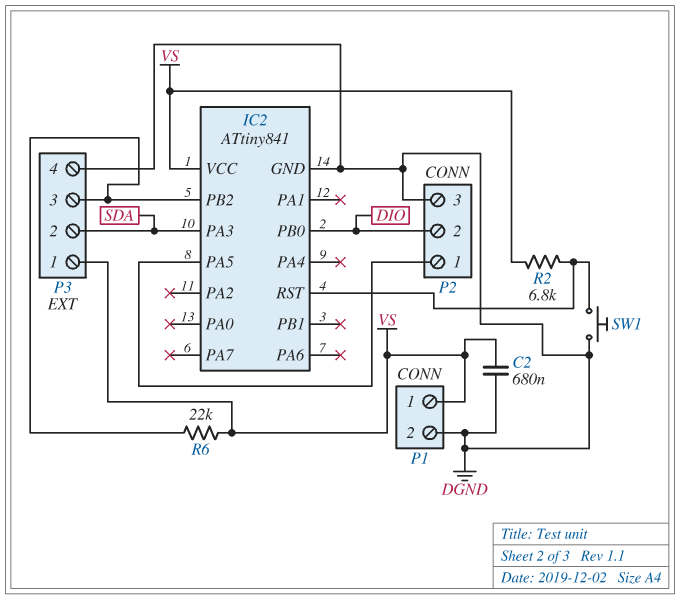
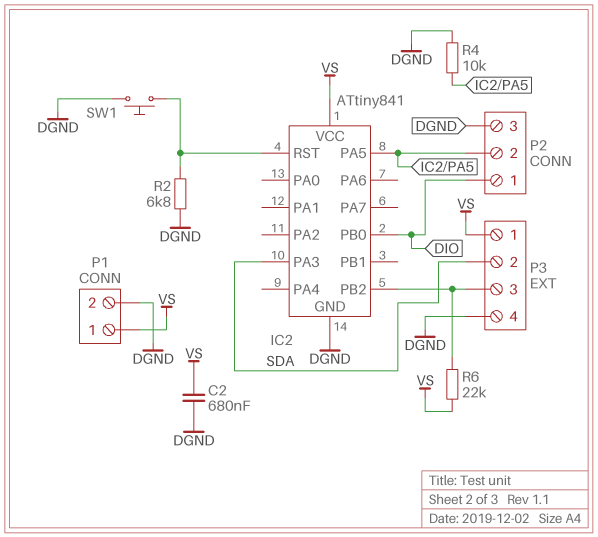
P2 pin 1: IC2/PA5 -> DIO
P2 pin 2: DIO -> IC2/PA5
R2: 6.8k (IC2/RST, VS) -> 6.8k (DGND, IC2/RST)
R4: none -> 10k (DGND, IC2/PA5)

